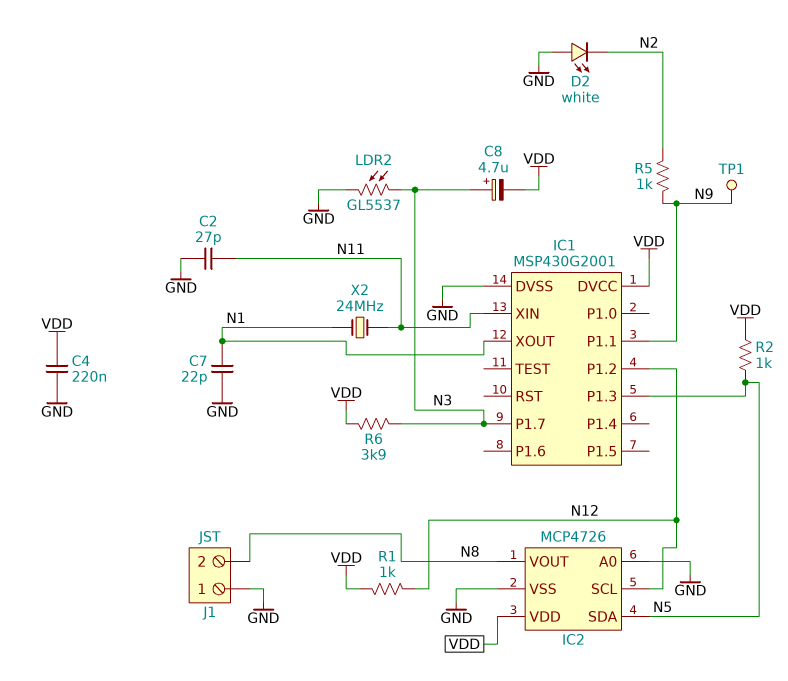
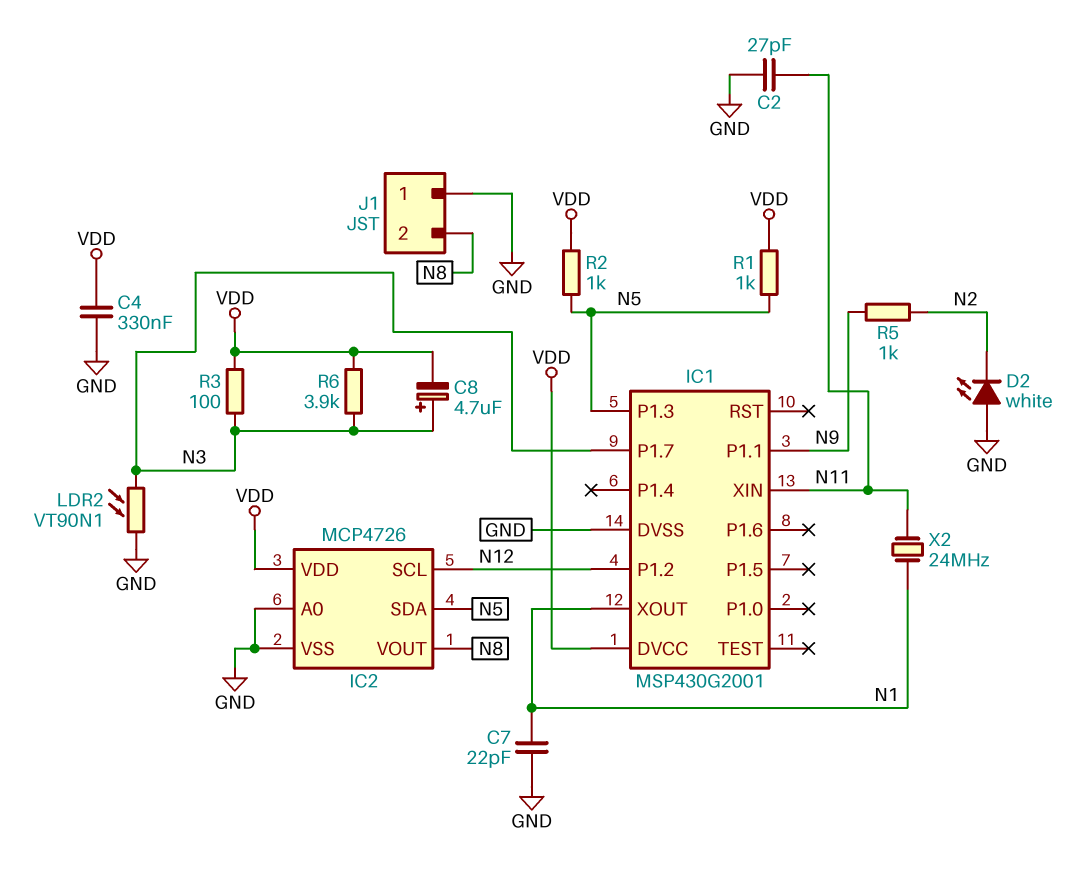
C4: 220nF (GND, VDD) -> 330nF (GND, VDD)
LDR2: GL5537 (GND, N3) -> VT90N1 (GND, N3)
R1: 1k (N12, VDD) -> 1k (N5, VDD)
R3: none -> 100 (N3, VDD)
TP1: test point (N9) -> none

